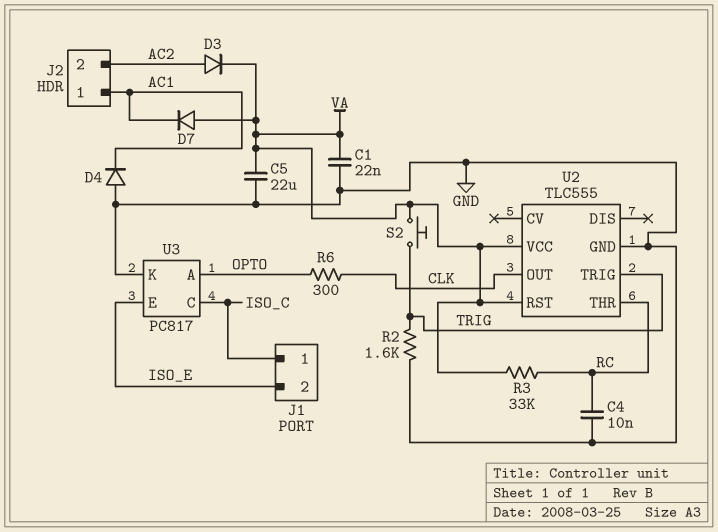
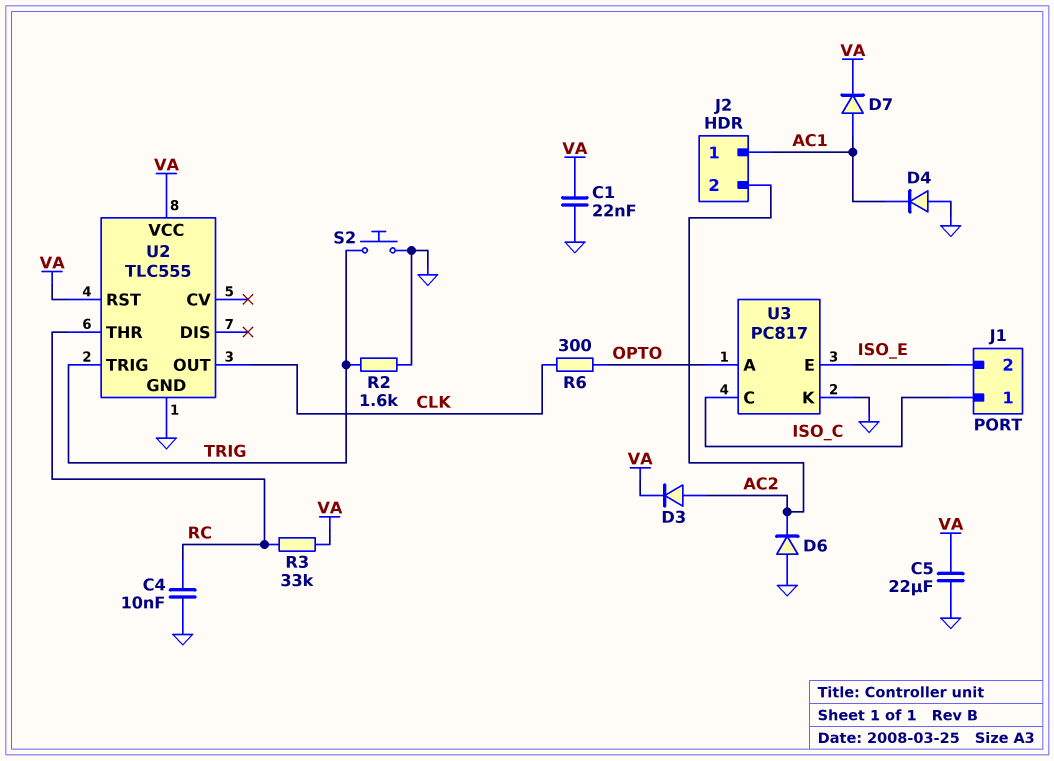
D6: none -> diode (A GND, K AC2)
D7: diode (A VA, K AC1) -> diode (A AC1, K VA)
S2: button (TRIG, VA) -> button (GND, TRIG)

